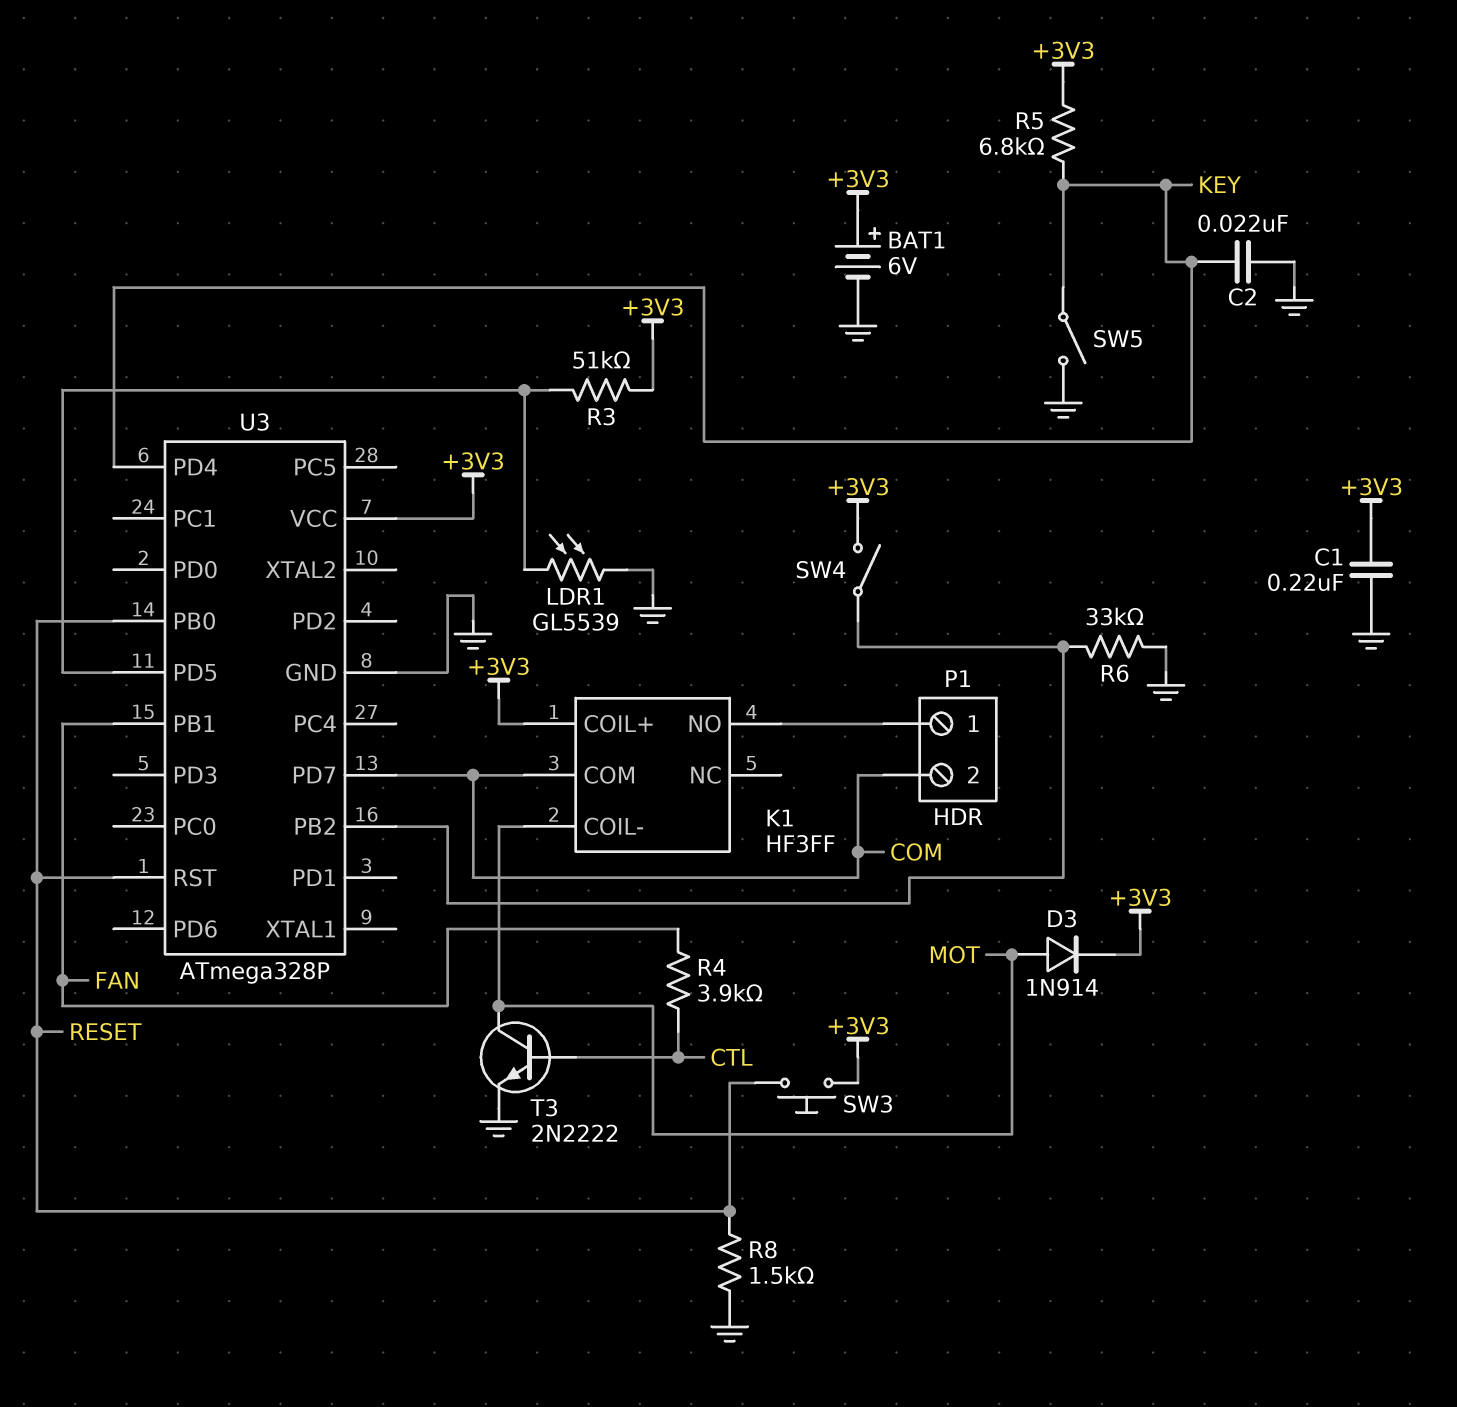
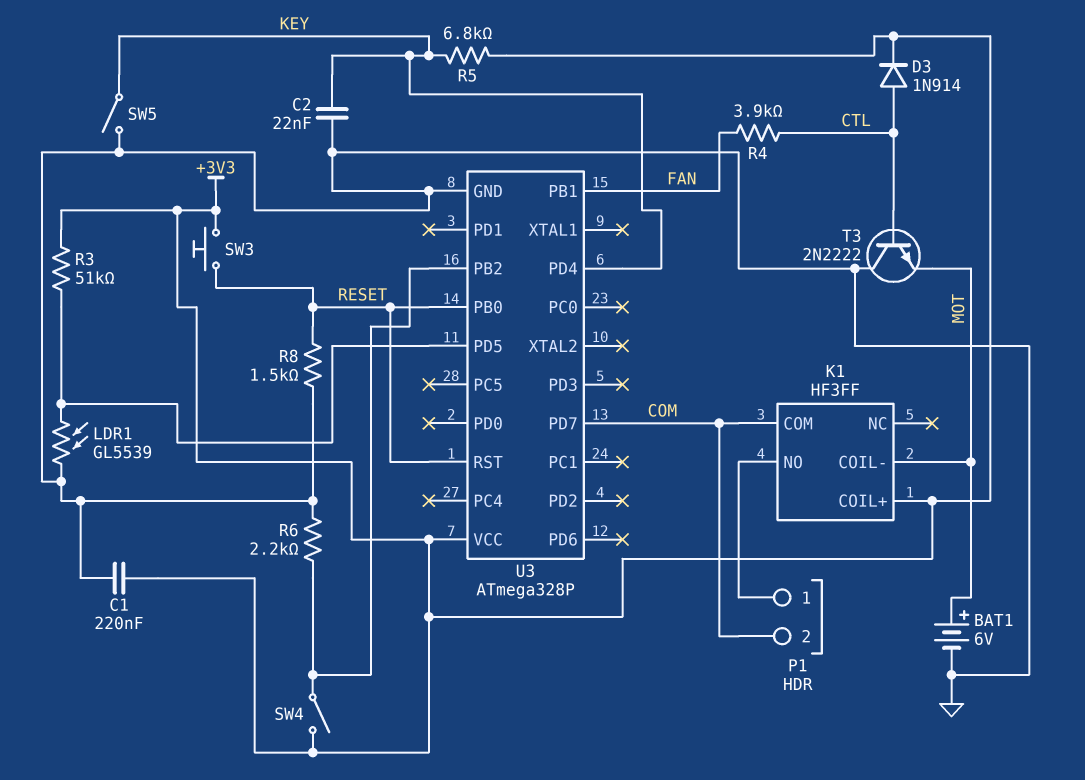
BAT1: 6V (plus +3V3, minus GND) -> 6V (plus MOT, minus GND)
D3: diode 1N914 (A MOT, K +3V3) -> diode 1N914 (A CTL, K +3V3)
R6: 33k (GND, U3/PB2) -> 2.2k (GND, U3/PB2)
T3: NPN 2N2222 (B CTL, C MOT, E GND) -> NPN 2N2222 (B CTL, C GND, E MOT)

